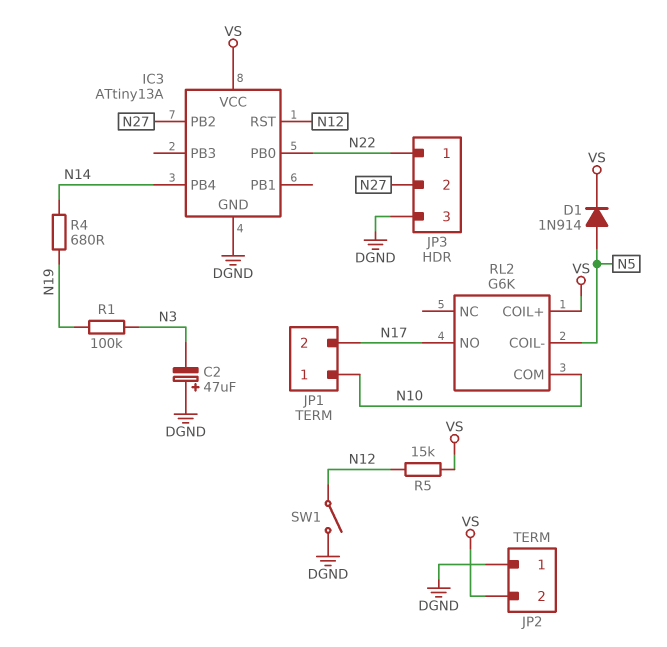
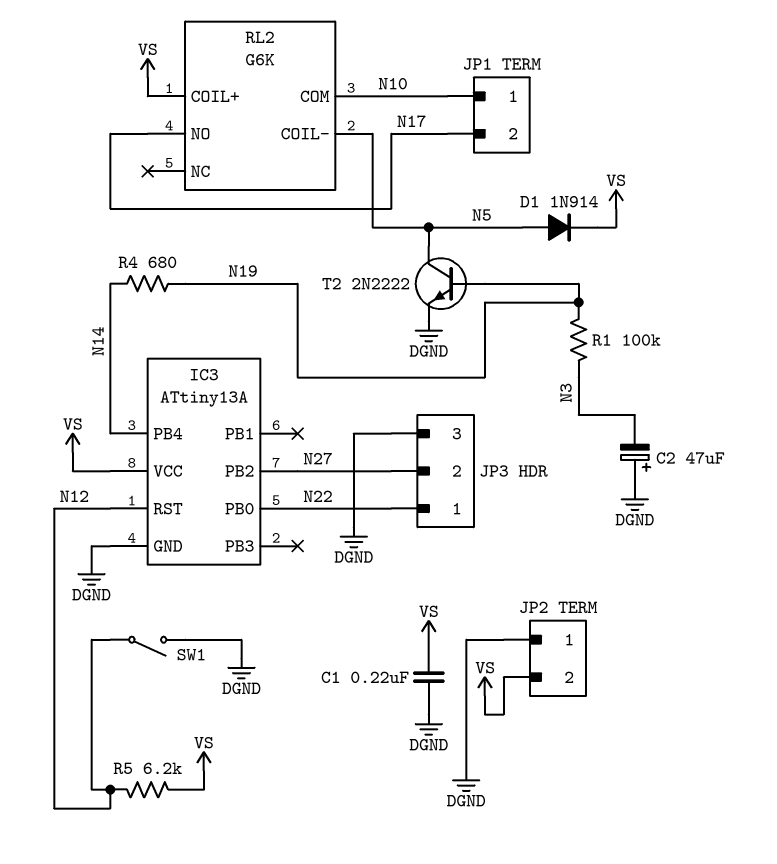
C1: none -> 220nF (DGND, VS)
R5: 15k (N12, VS) -> 6.2k (N12, VS)
T2: none -> NPN 2N2222 (B N19, C N5, E DGND)

